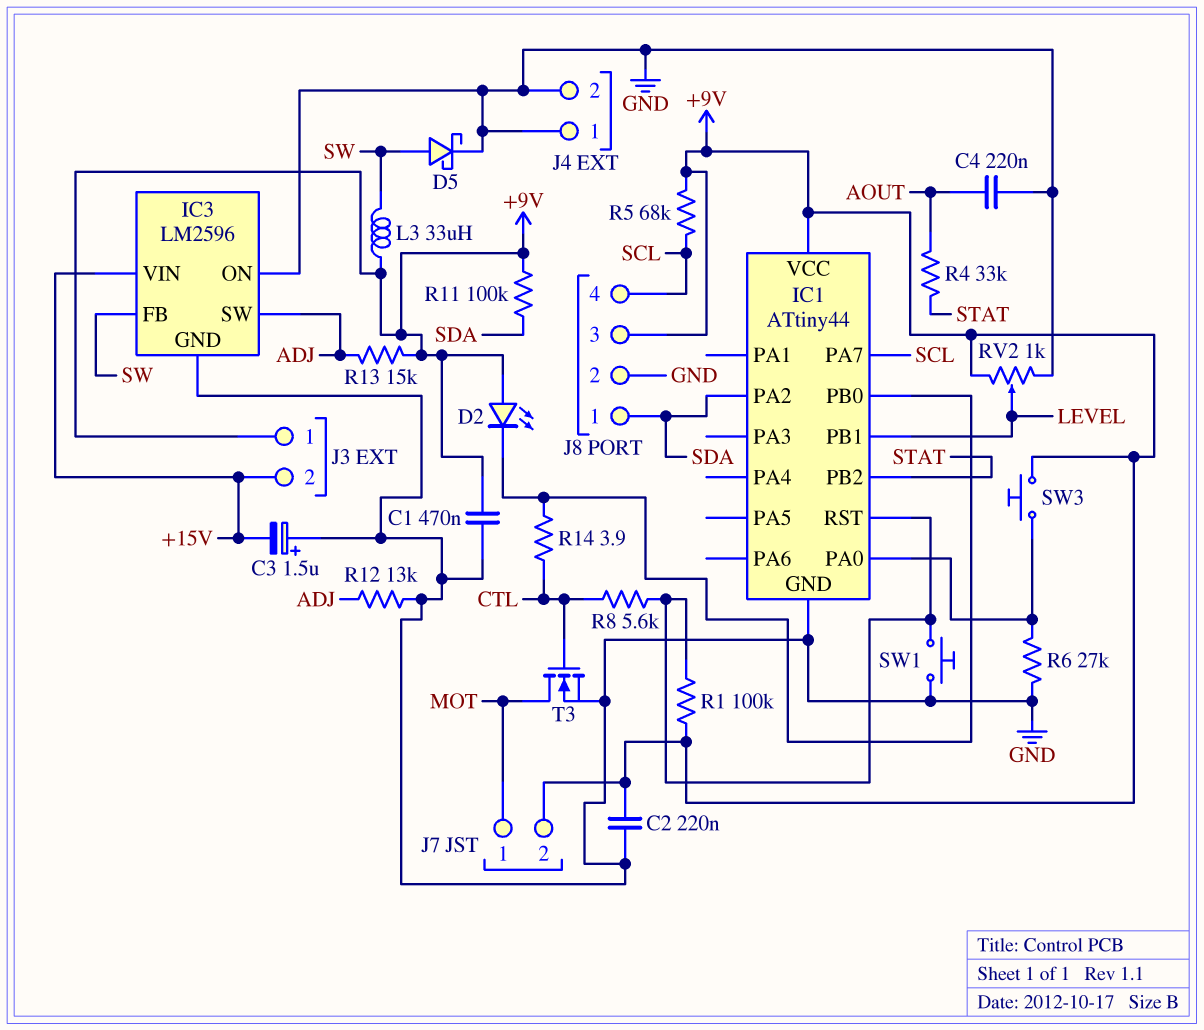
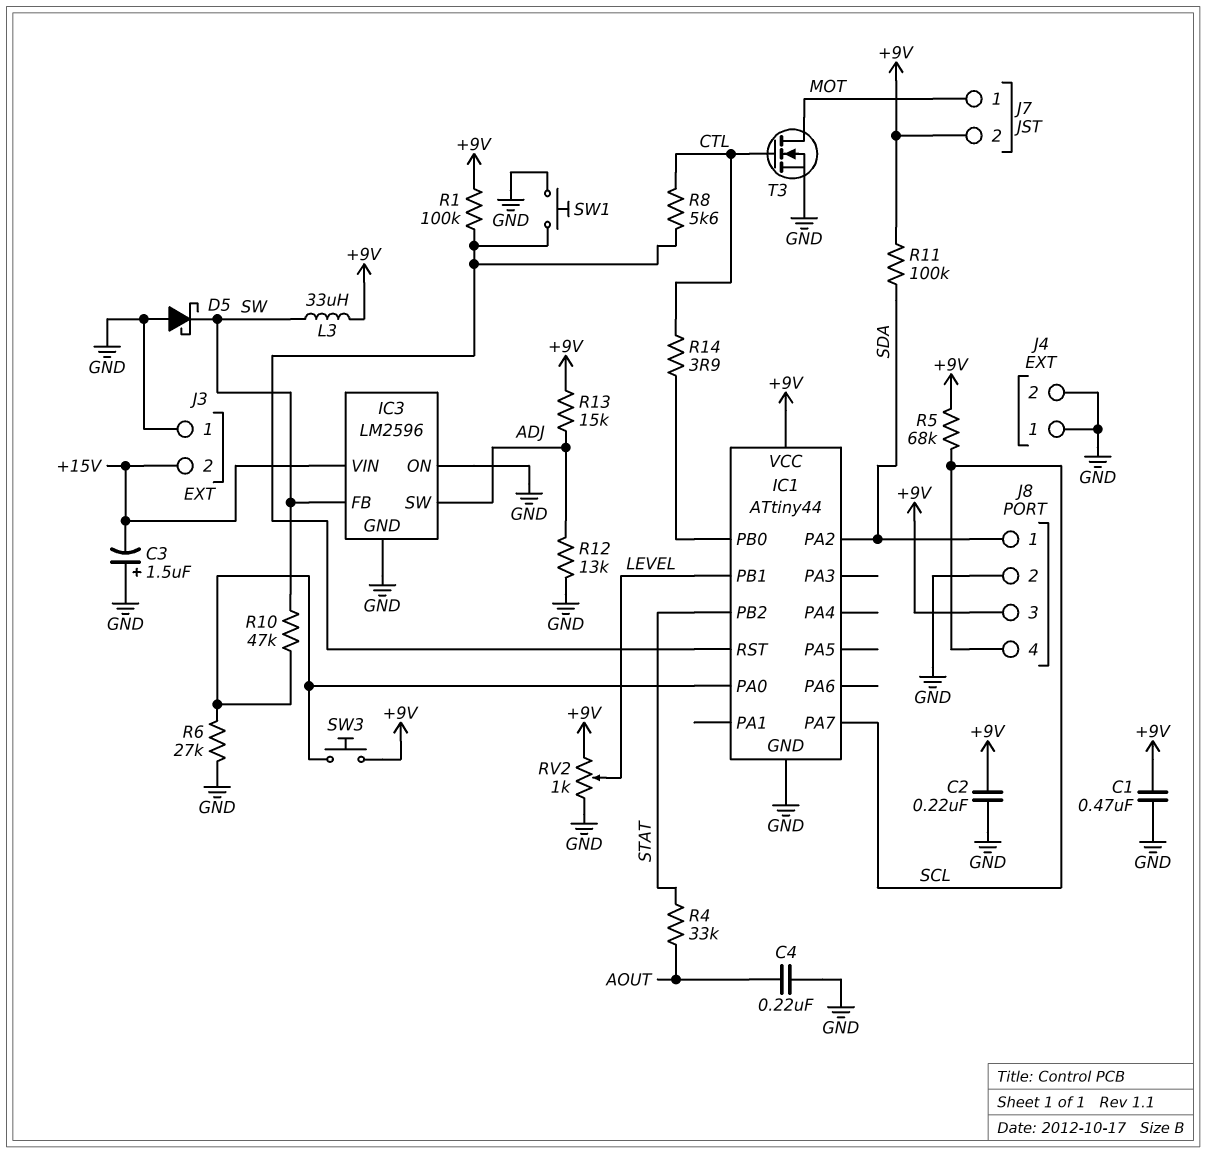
D2: LED (A +9V, K IC1/PB0) -> none
D5: schottky (A SW, K GND) -> schottky (A GND, K SW)
J3 pin 1: +9V -> GND
R10: none -> 47k (IC1/PA0, SW)

